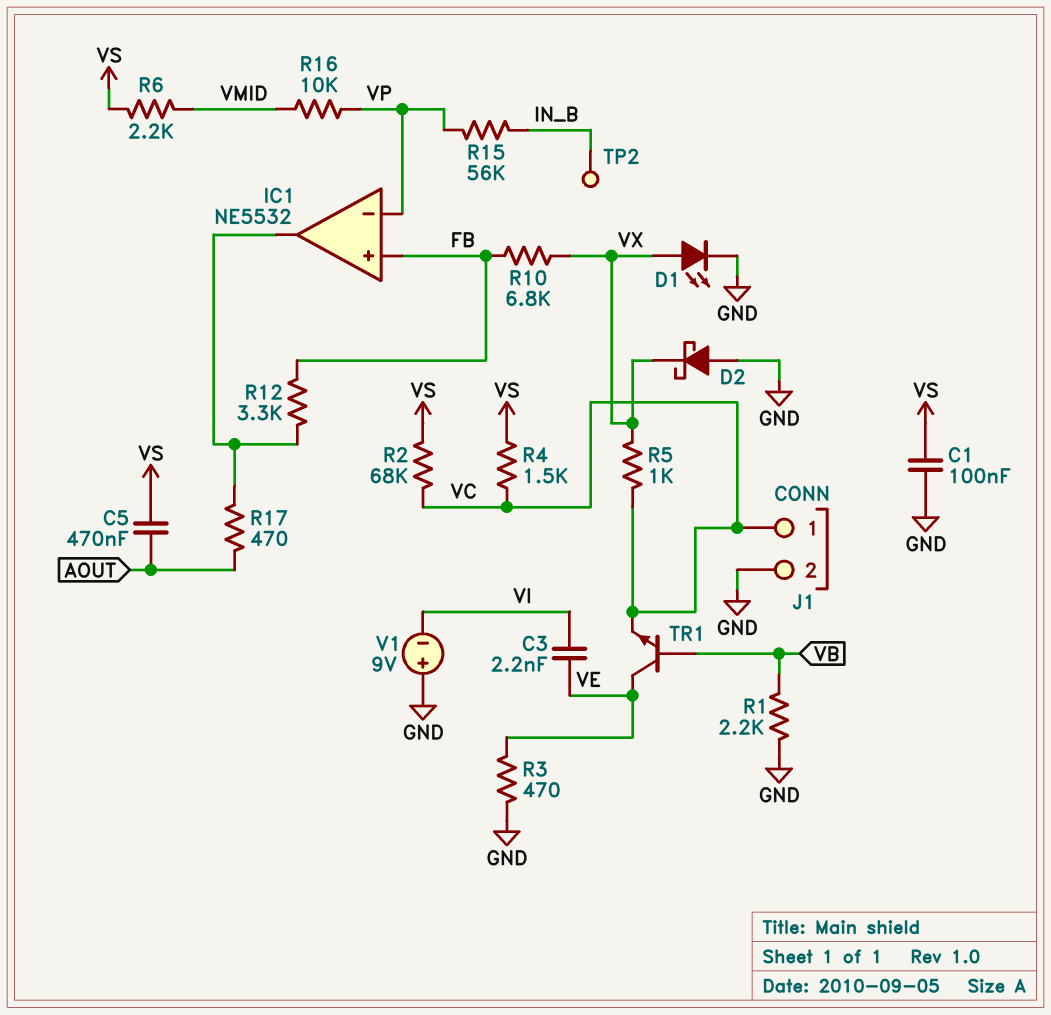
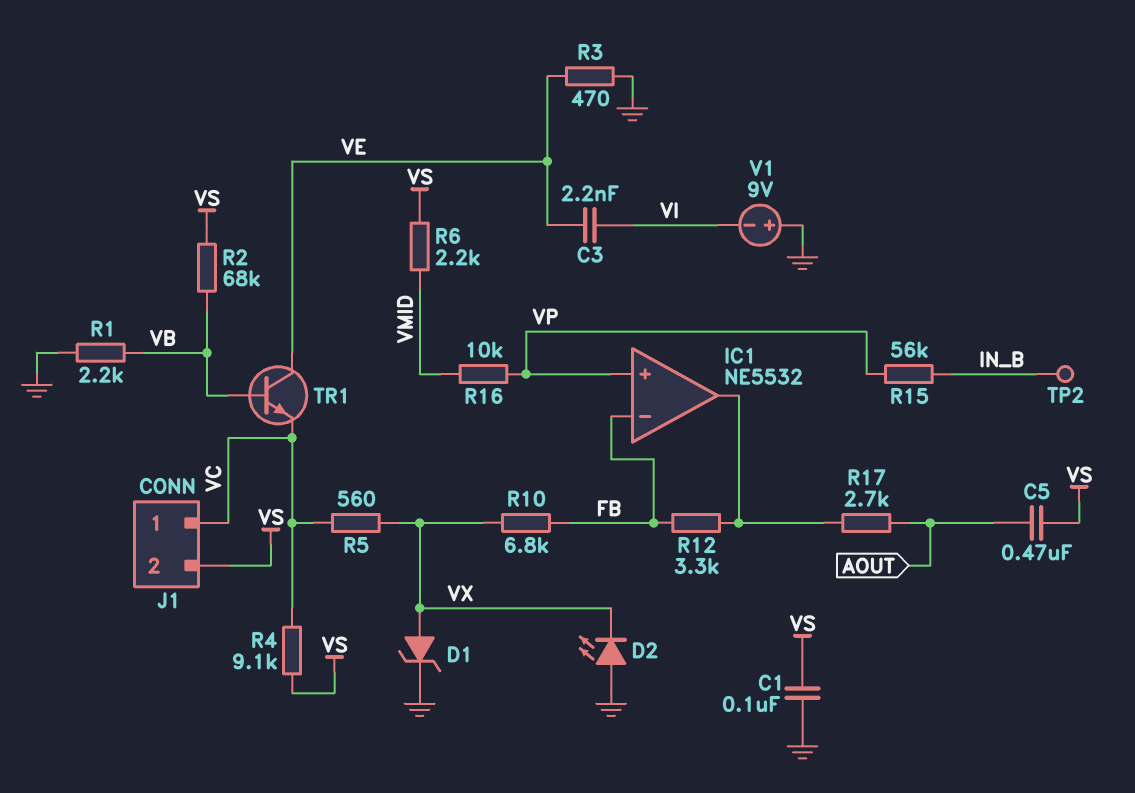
D1: LED (A VX, K GND) -> zener (A VX, K GND)
D2: schottky (A GND, K VX) -> LED (A GND, K VX)
IC1 pin in+: FB -> VP
IC1 pin in-: VP -> FB
J1 pin 2: GND -> VS
R2: 68k (VC, VS) -> 68k (VB, VS)
R4: 1.5k (VC, VS) -> 9.1k (VC, VS)
R5: 1k (VC, VX) -> 560 (VC, VX)
R17: 470 (AOUT, IC1/out) -> 2.7k (AOUT, IC1/out)

